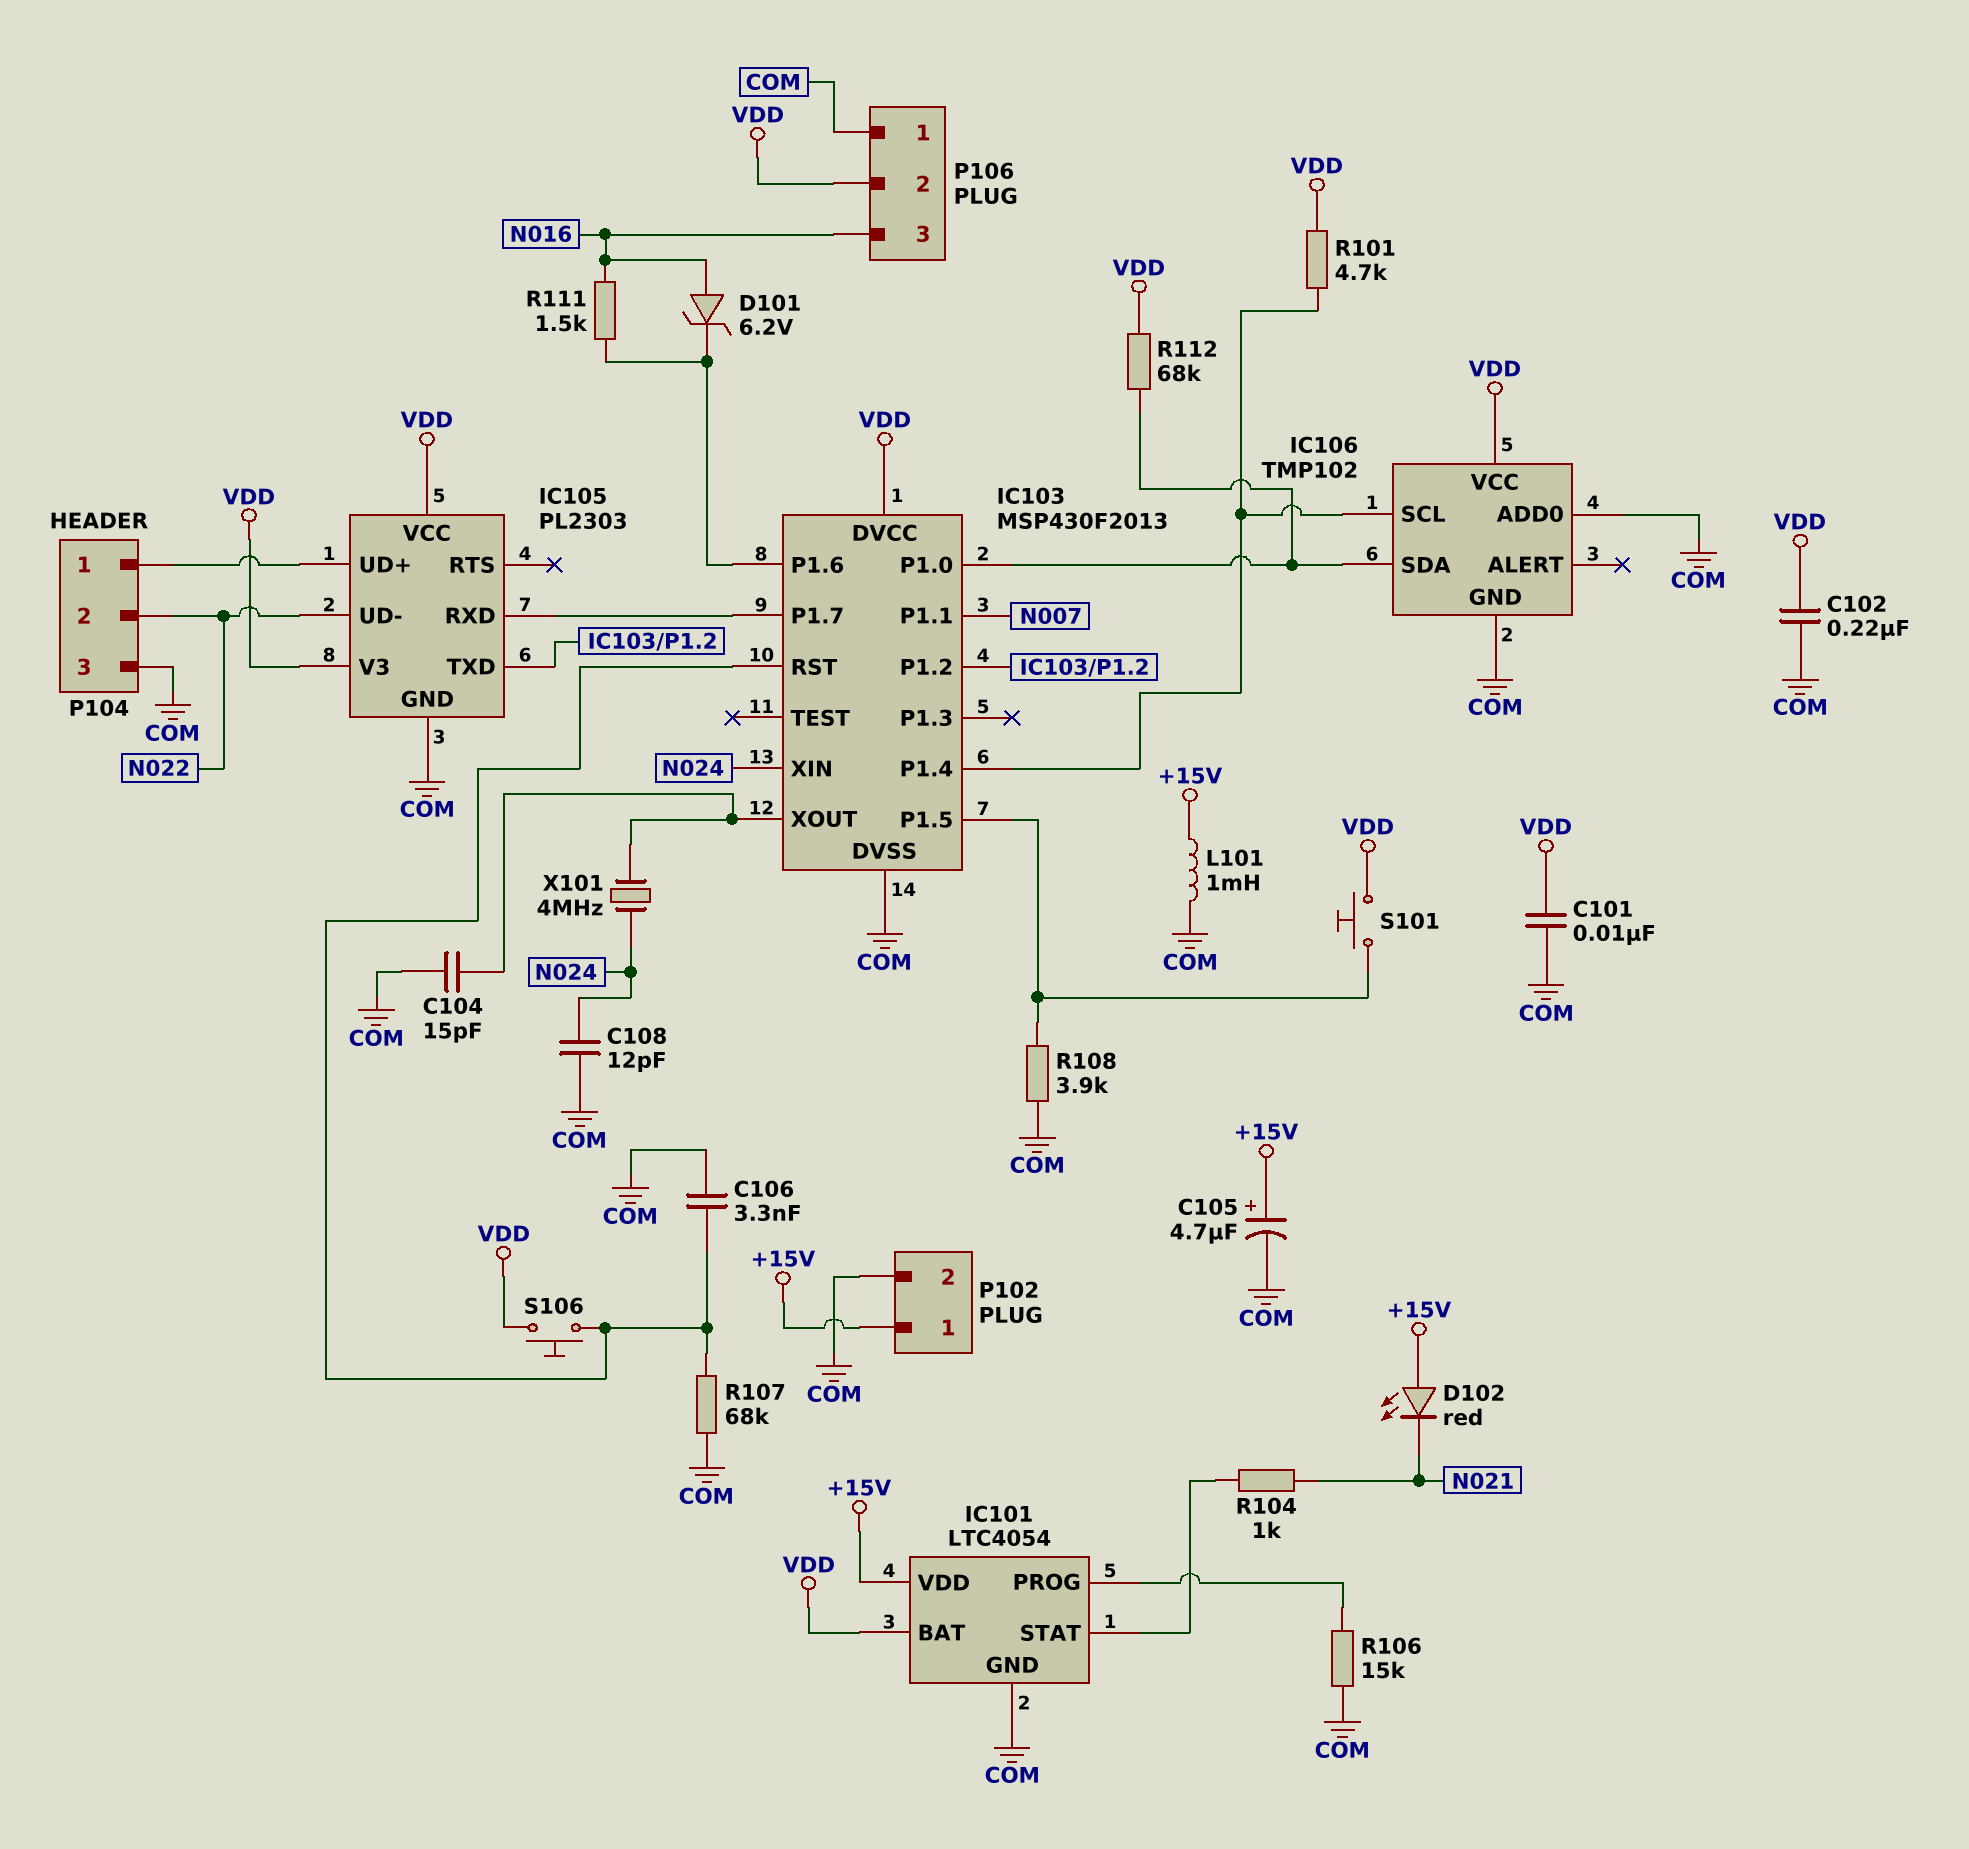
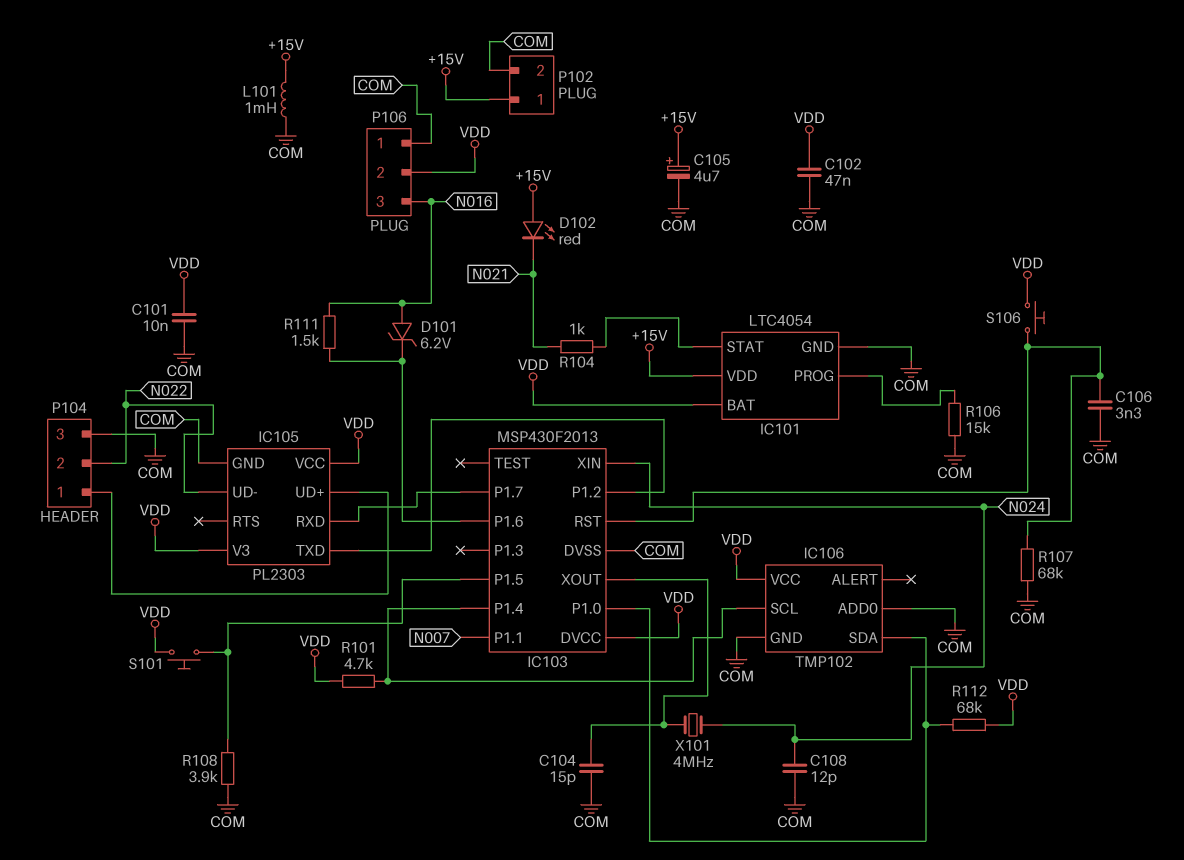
C102: 220nF (COM, VDD) -> 47nF (COM, VDD)

